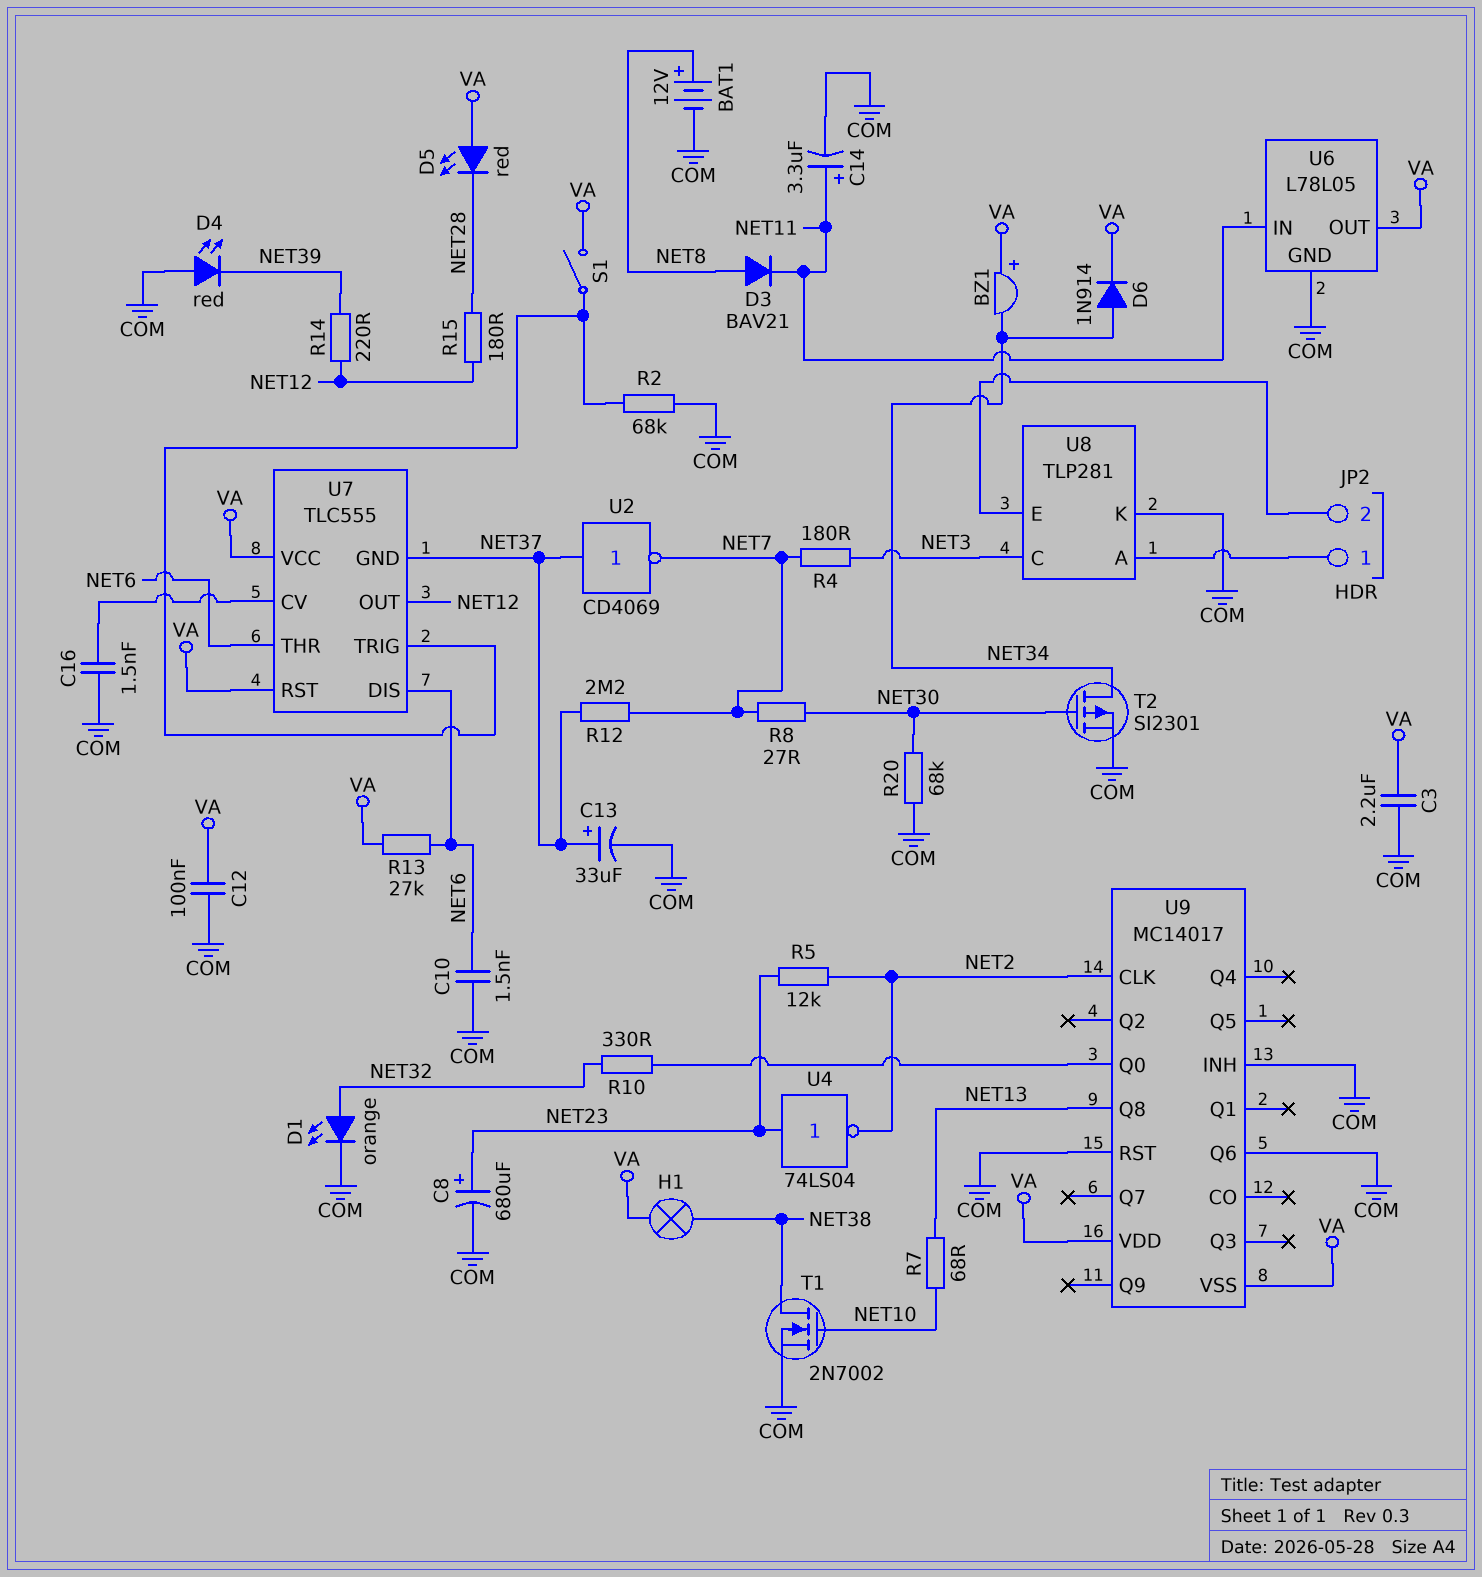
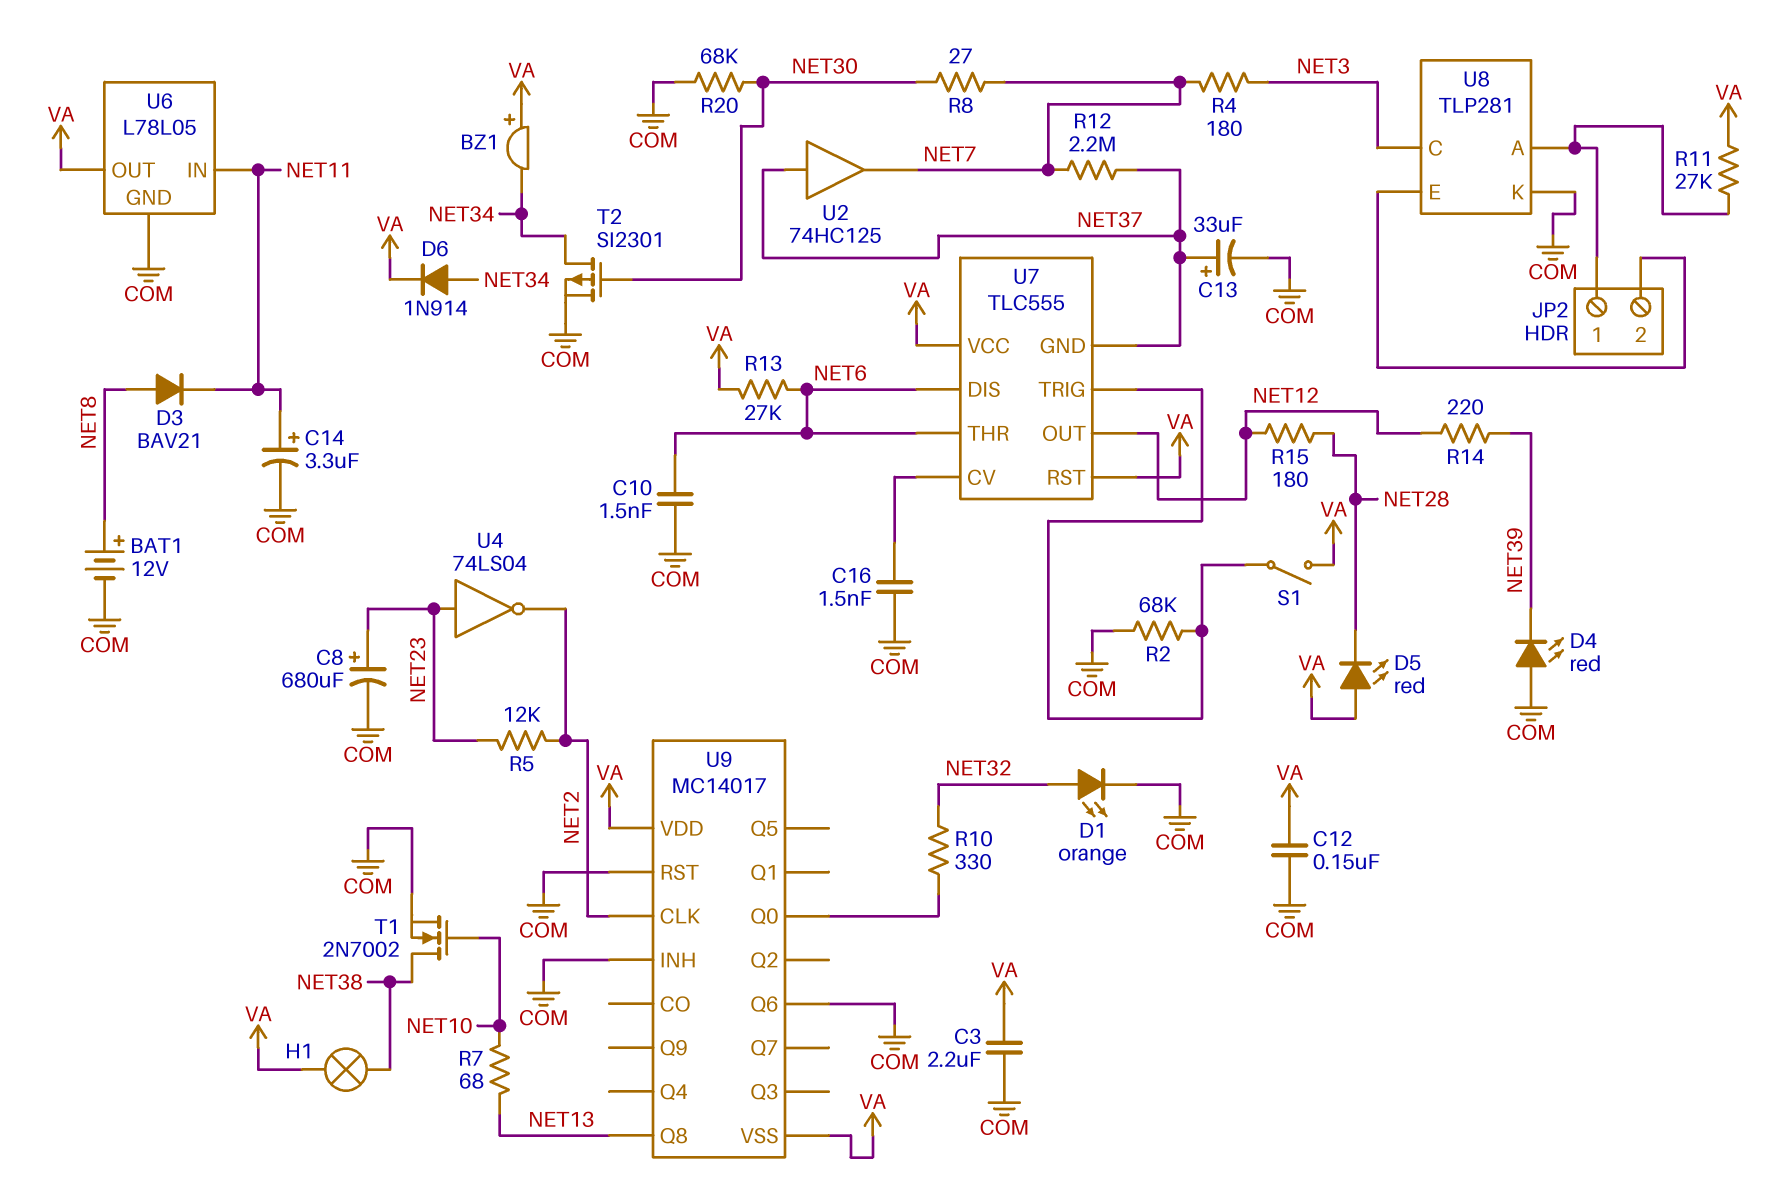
C12: 100nF (COM, VA) -> 150nF (COM, VA)
R11: none -> 27k (JP2/1, VA)
U2: NOT CD4069 (in NET37, out NET7) -> buffer 74HC125 (in NET37, out NET7)

